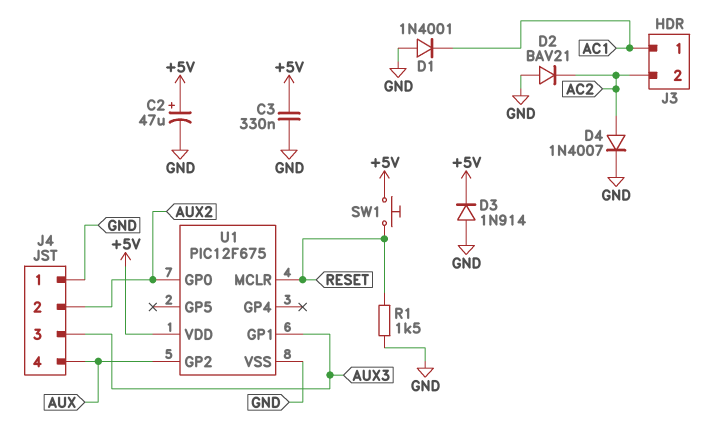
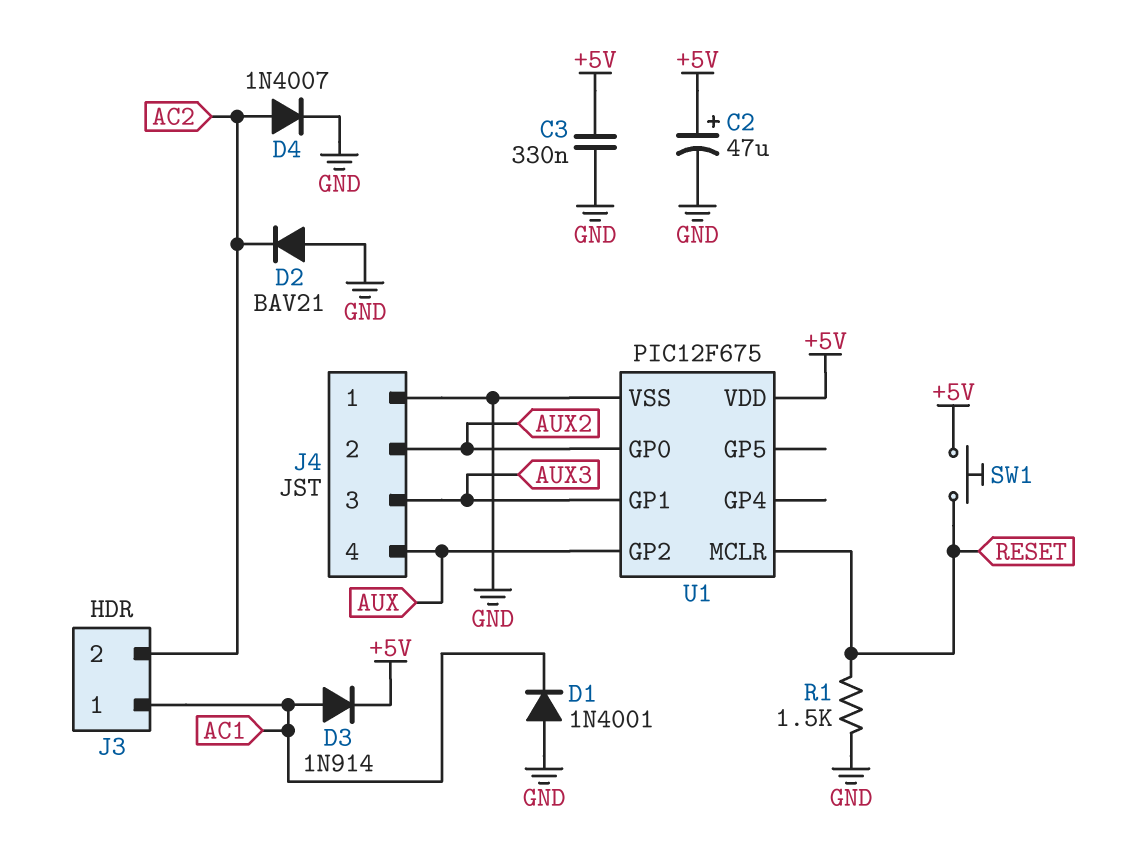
D3: diode 1N914 (A GND, K +5V) -> diode 1N914 (A AC1, K +5V)

